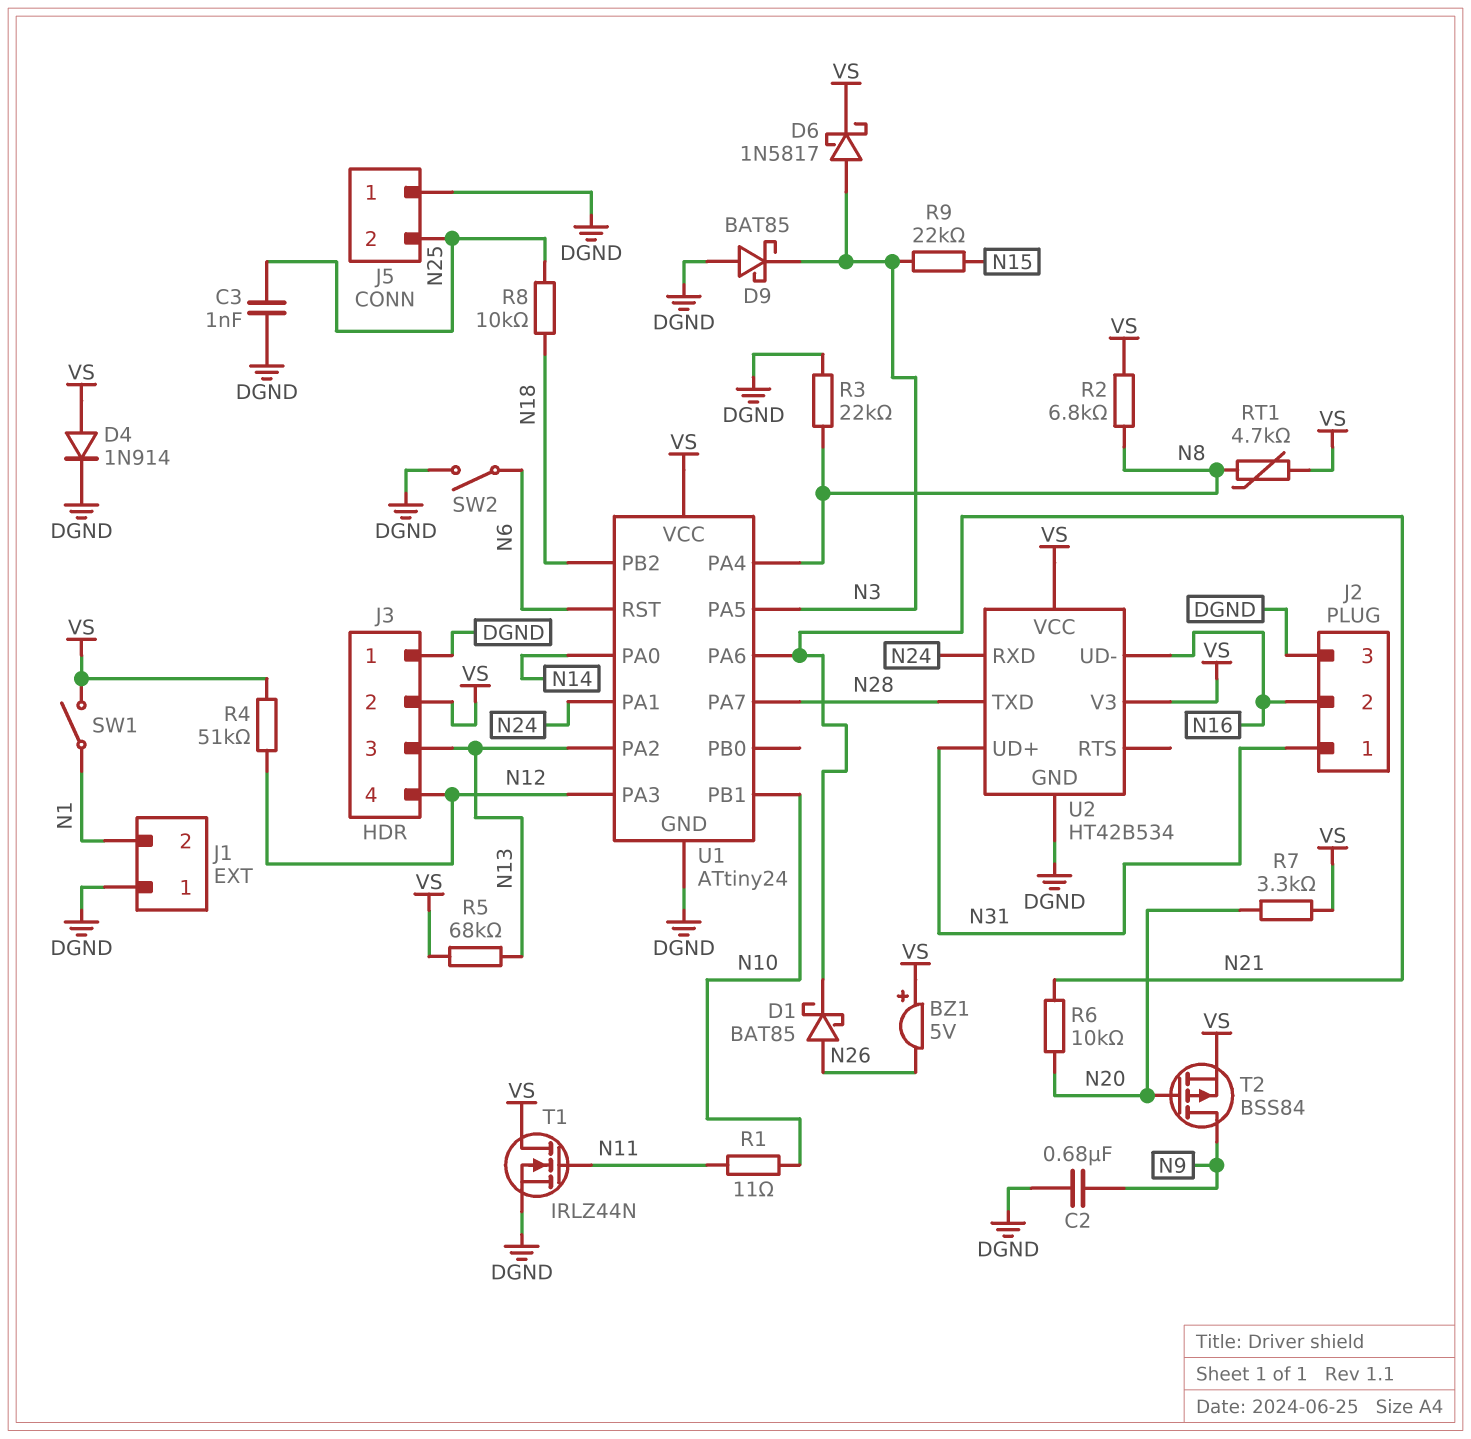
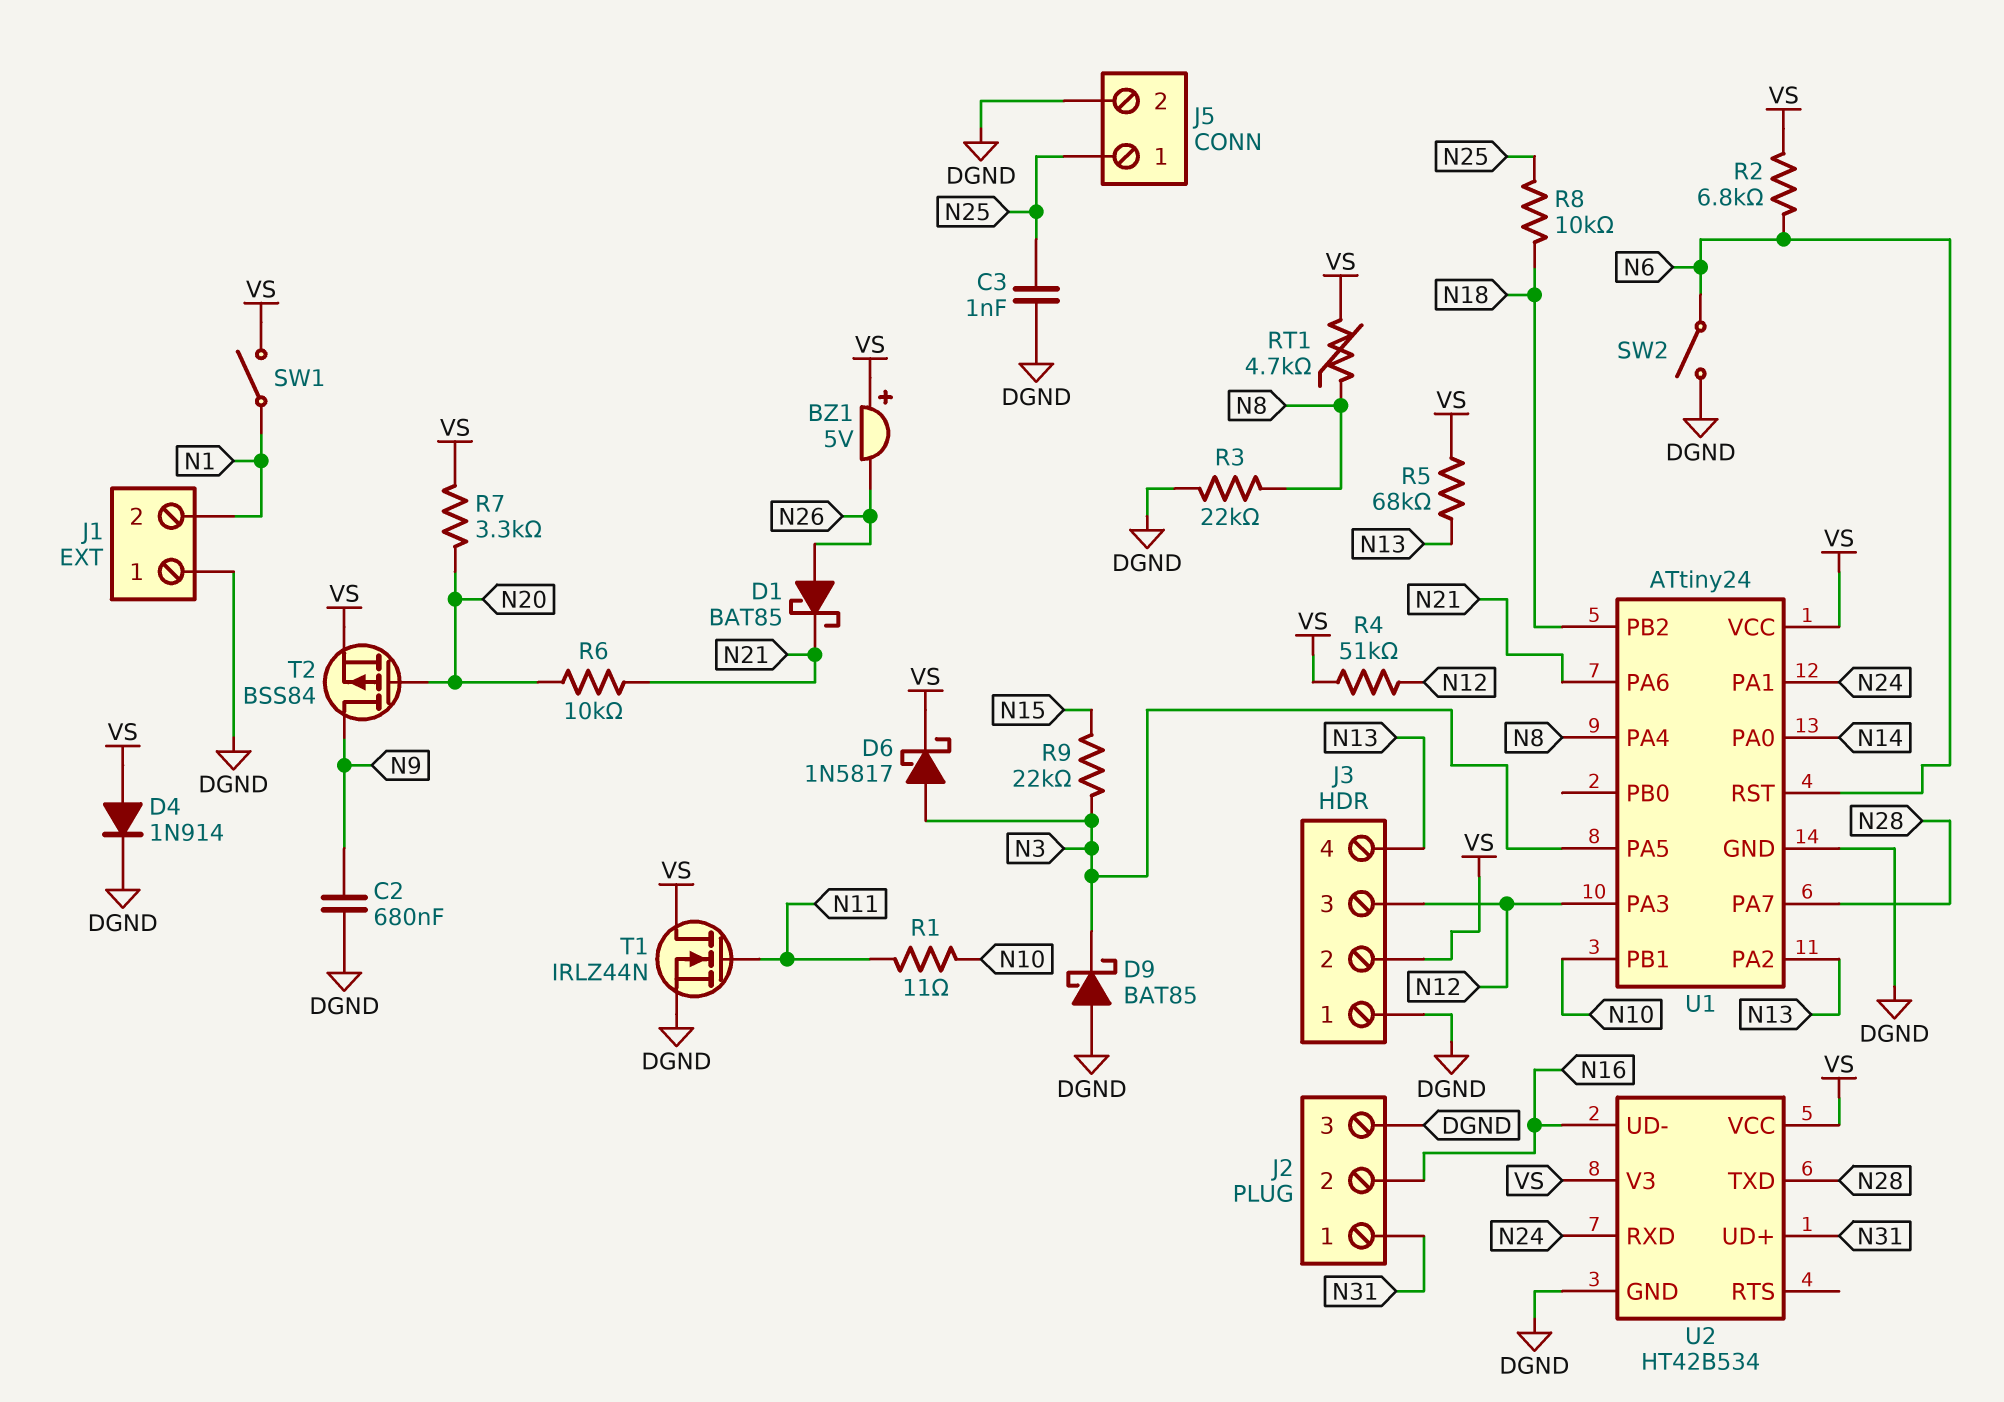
J3 pin 3: N13 -> N12
J3 pin 4: N12 -> N13
J5 pin 1: DGND -> N25
J5 pin 2: N25 -> DGND
R2: 6.8k (N8, VS) -> 6.8k (N6, VS)

